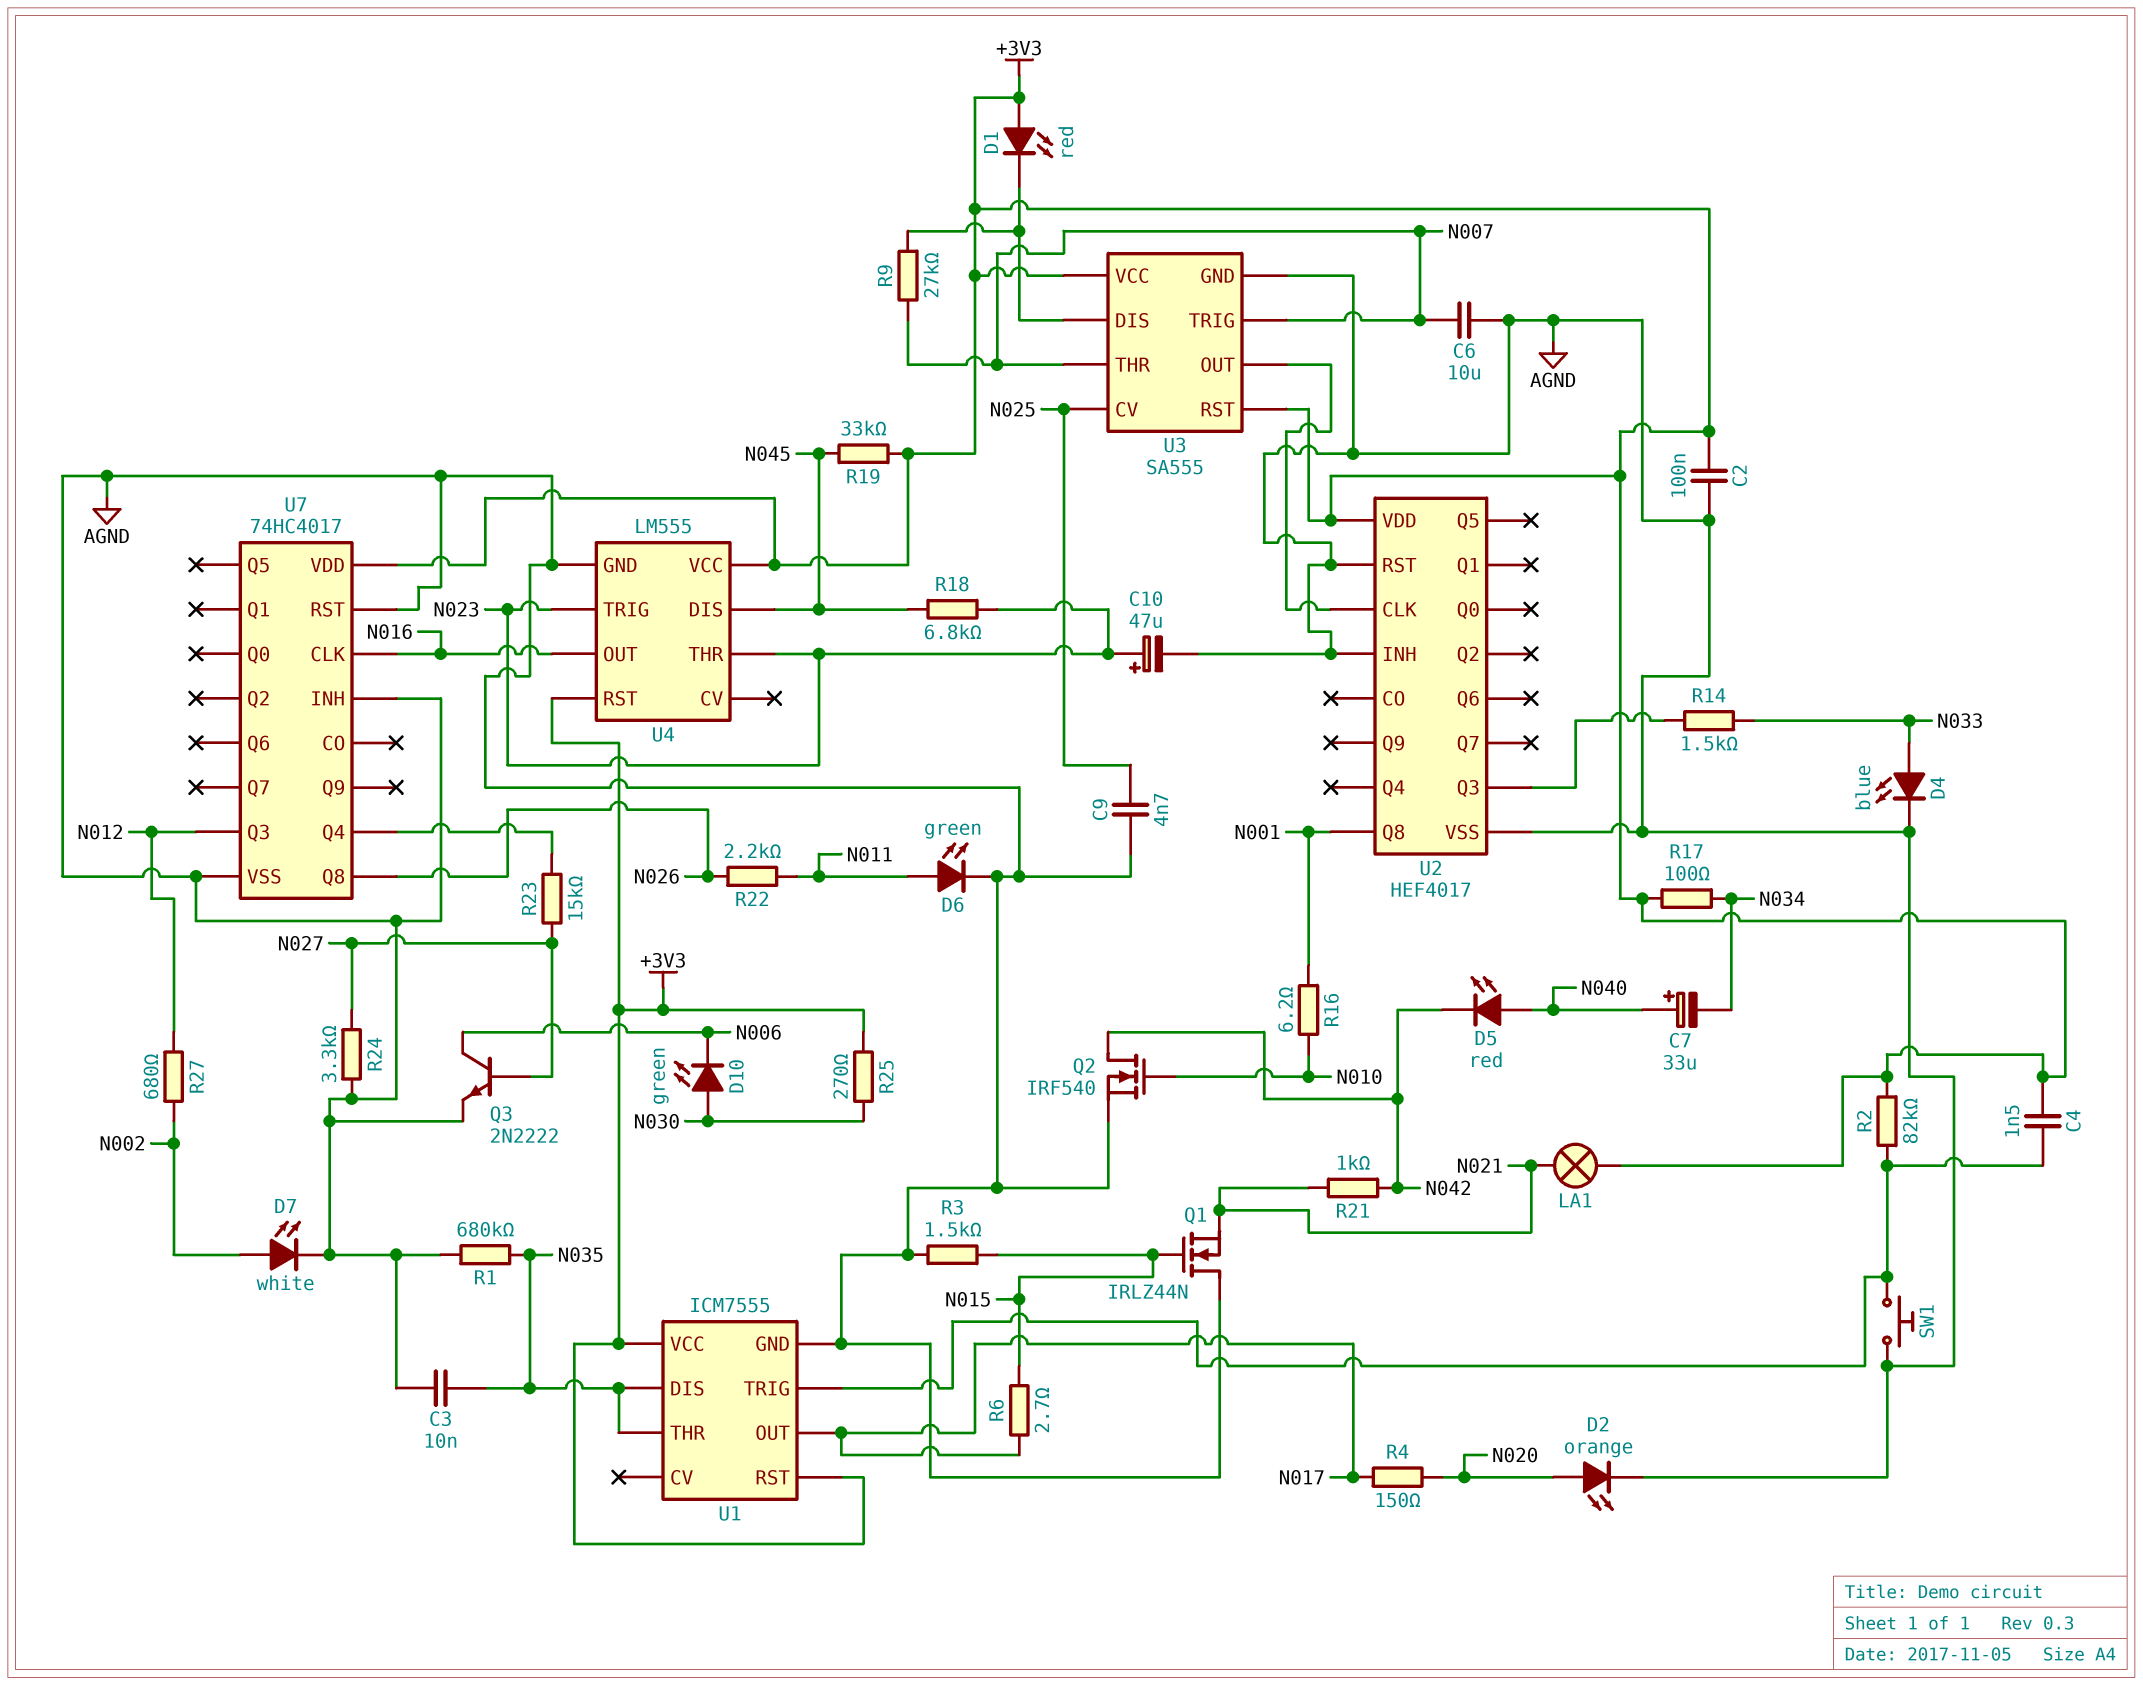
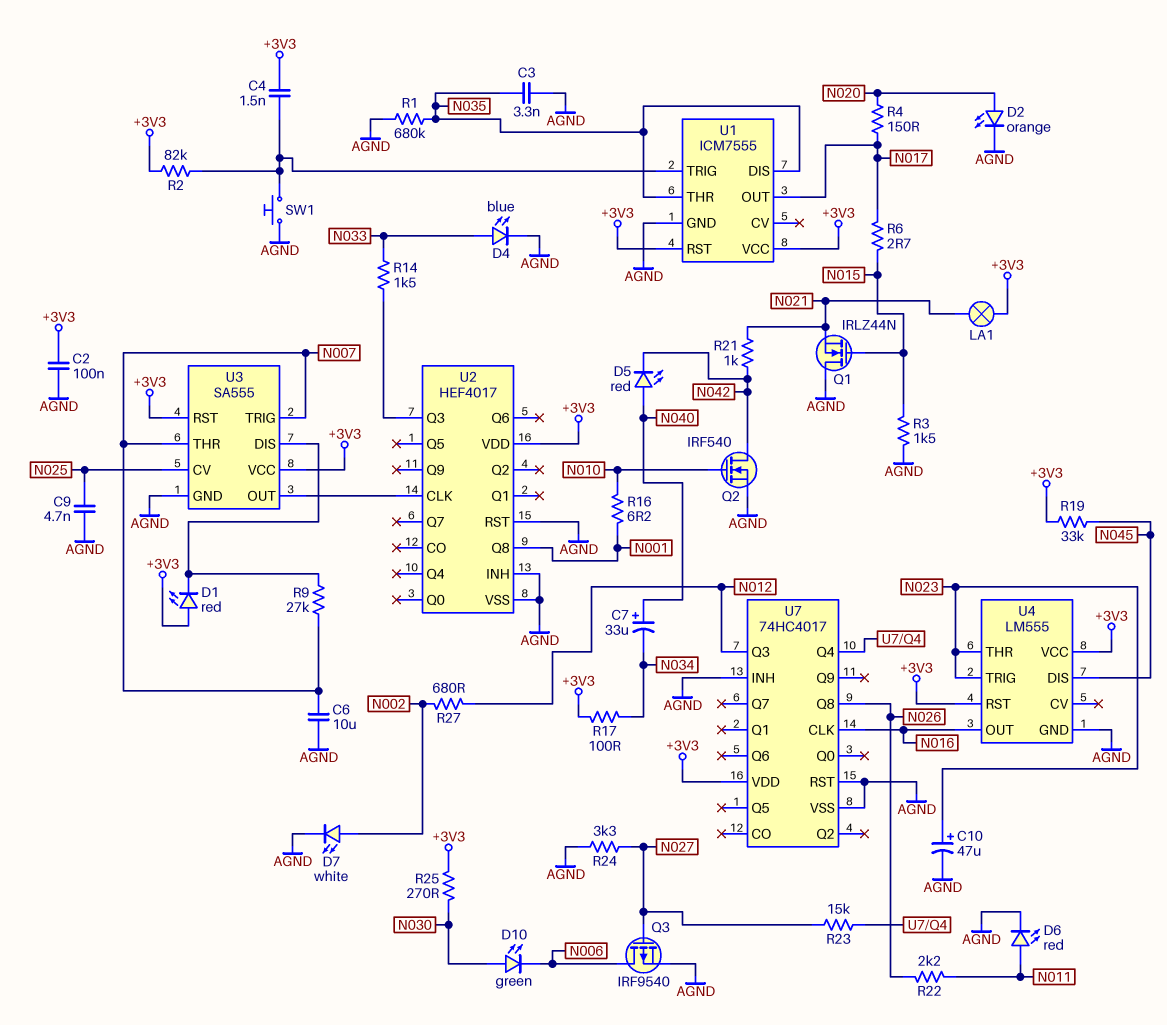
C3: 10nF (AGND, N035) -> 3.3nF (AGND, N035)
D6: LED green (A N011, K AGND) -> LED red (A N011, K AGND)
Q3: NPN 2N2222 (B N027, C N006, E AGND) -> PMOS IRF9540 (G N027, D N006, S AGND)
R18: 6.8k (N023, N045) -> none

